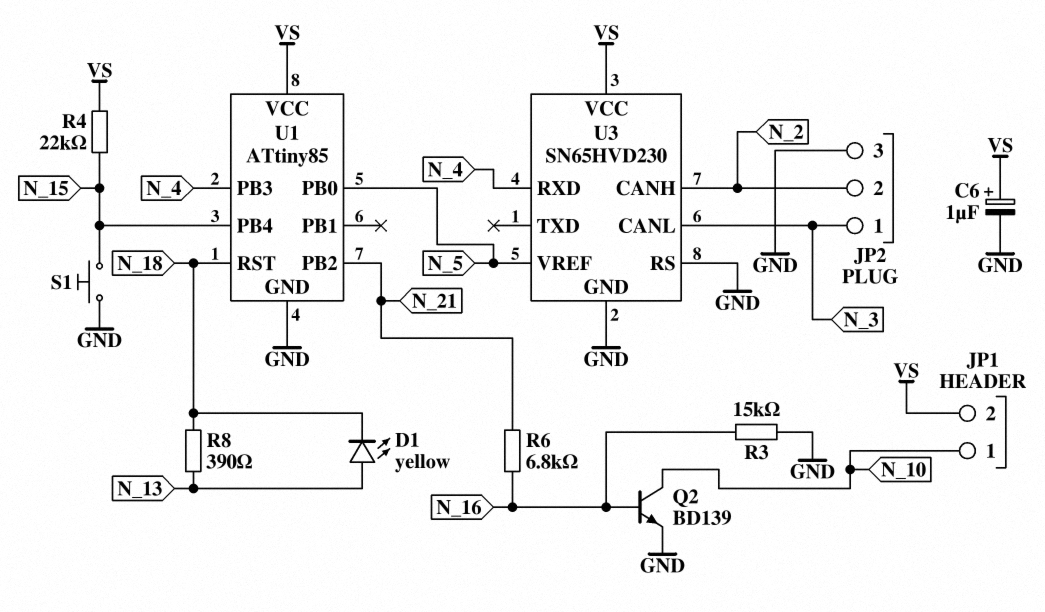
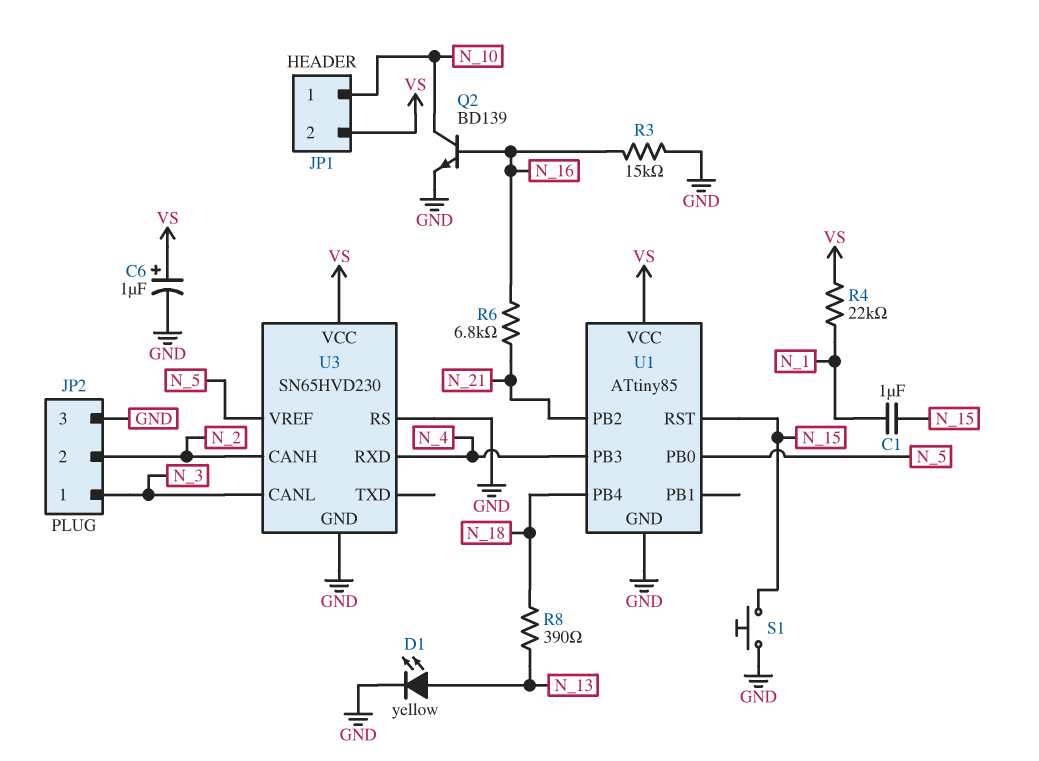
C1: none -> 1uF (N_1, N_15)
D1: LED yellow (A N_13, K N_18) -> LED yellow (A N_13, K GND)
R4: 22k (N_15, VS) -> 22k (N_1, VS)
U1 pin PB4: N_15 -> N_18
U1 pin RST: N_18 -> N_15

